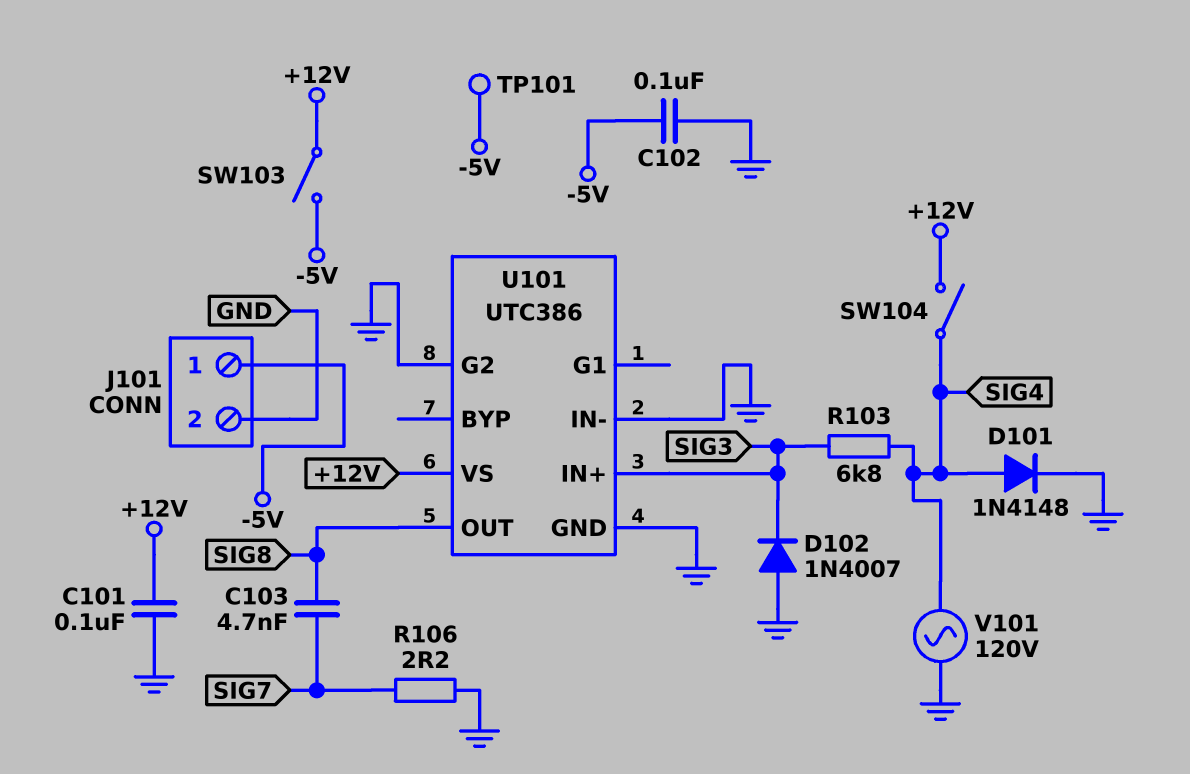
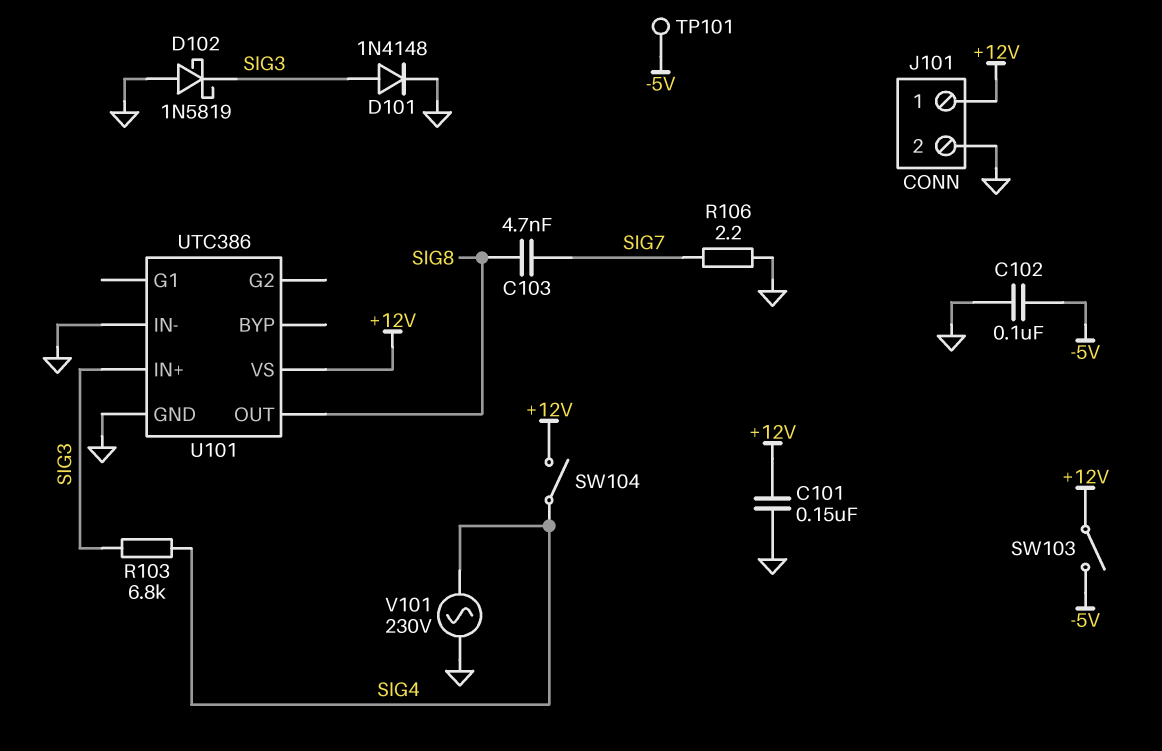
C101: 100nF (+12V, GND) -> 150nF (+12V, GND)
D101: diode 1N4148 (A SIG4, K GND) -> diode 1N4148 (A SIG3, K GND)
D102: diode 1N4007 (A GND, K SIG3) -> schottky 1N5819 (A GND, K SIG3)
J101 pin 1: -5V -> +12V
U101 pin G2: GND -> none
V101: AC 120V (GND, SIG4) -> AC 230V (GND, SIG4)

